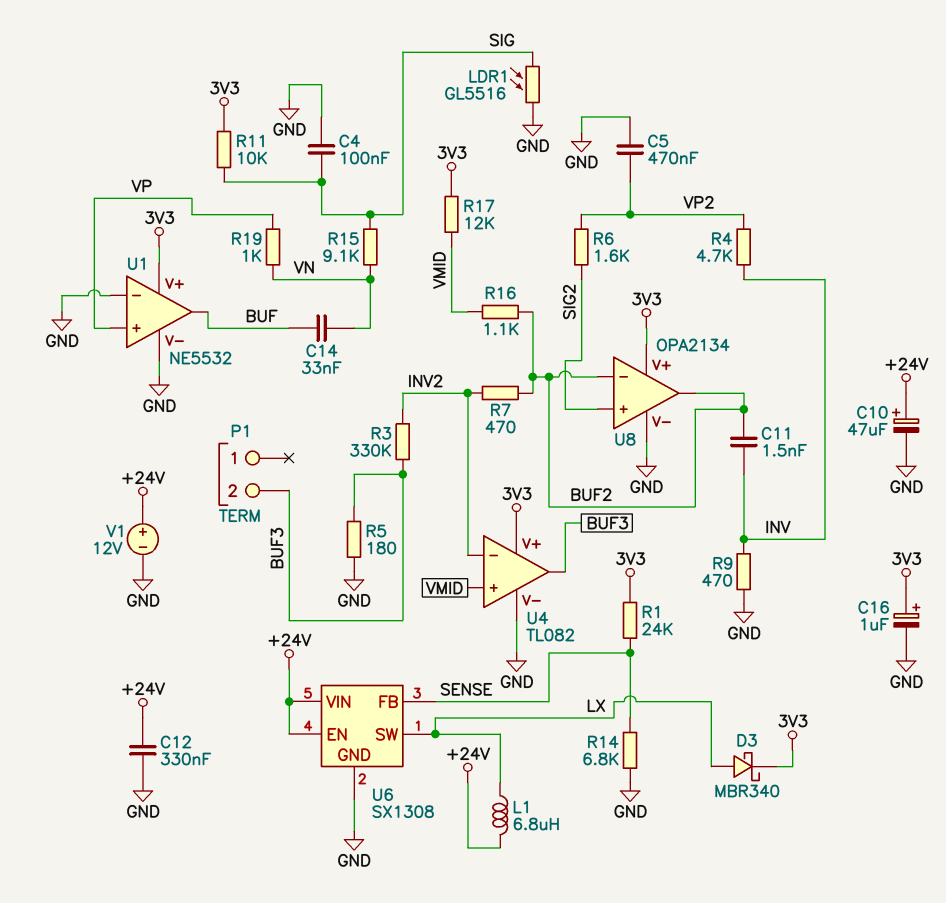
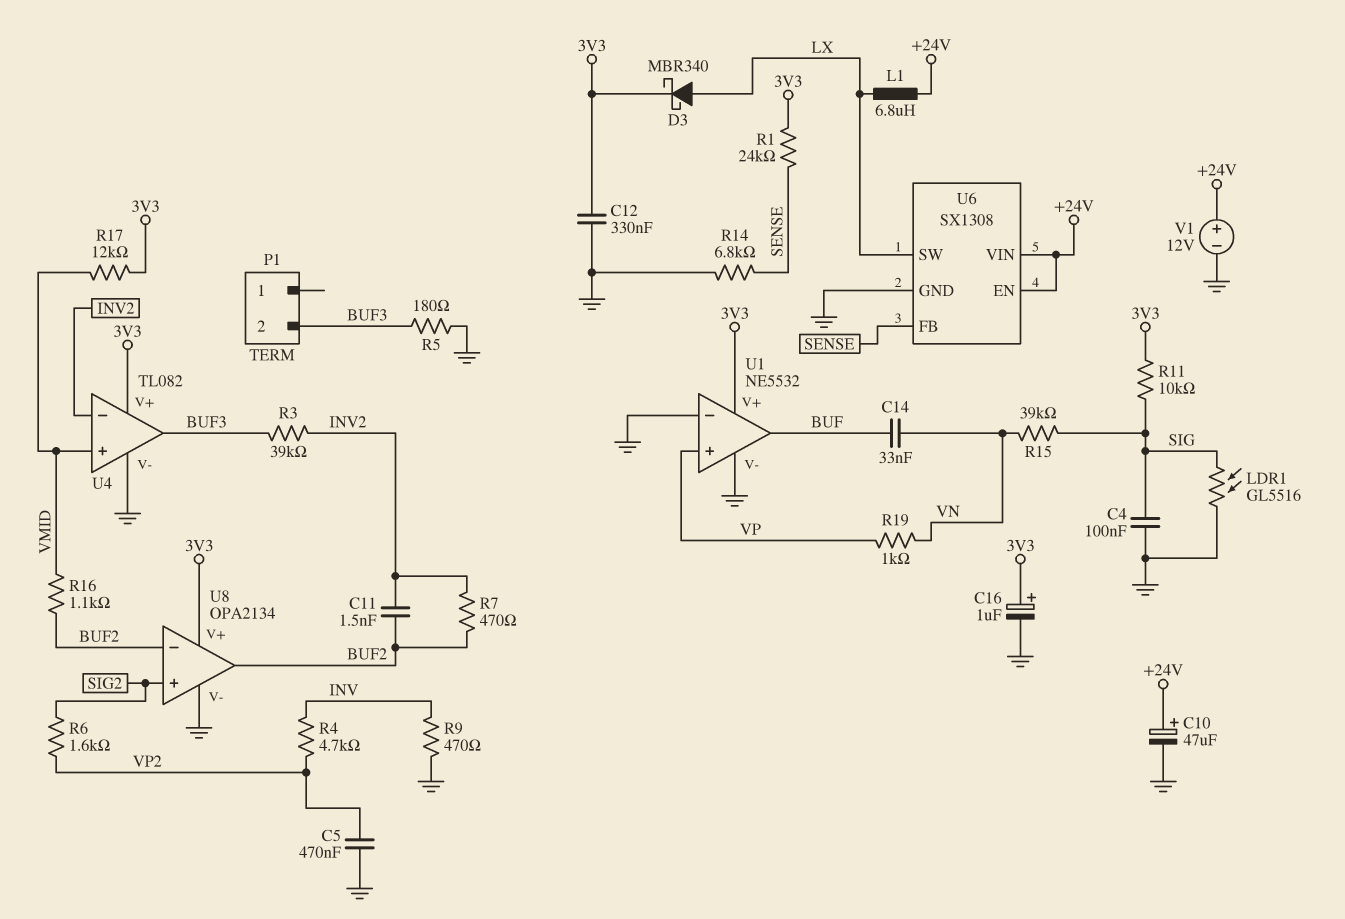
C11: 1.5nF (BUF2, INV) -> 1.5nF (BUF2, INV2)
C12: 330nF (+24V, GND) -> 330nF (3V3, GND)
R3: 330k (BUF3, INV2) -> 39k (BUF3, INV2)
R15: 9.1k (SIG, VN) -> 39k (SIG, VN)

